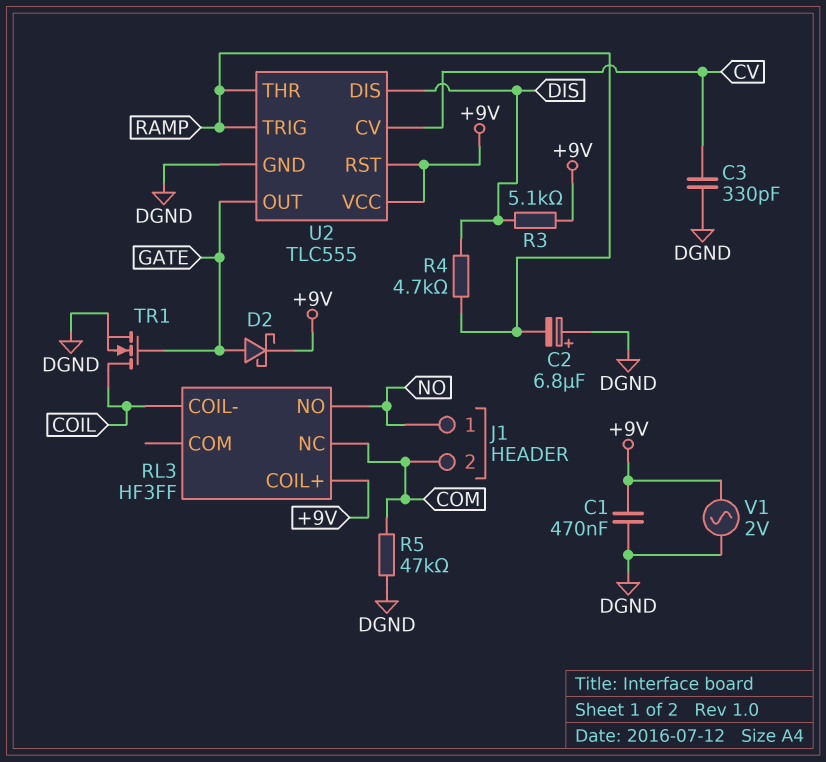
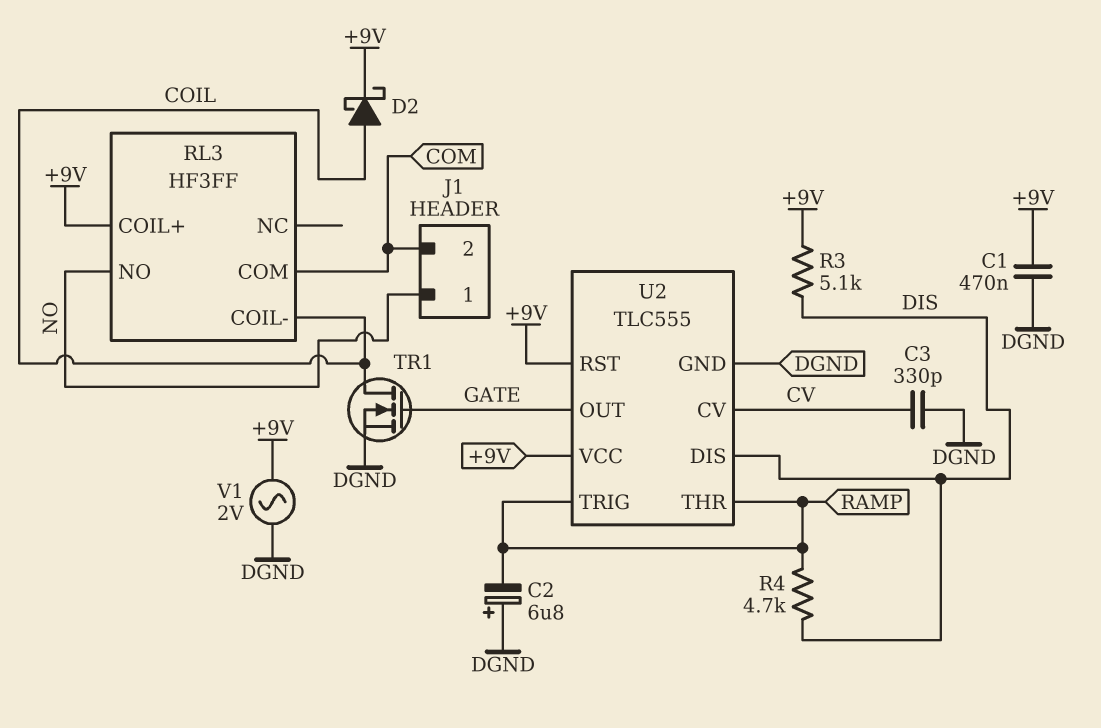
D2: schottky (A GATE, K +9V) -> schottky (A COIL, K +9V)
R5: 47k (COM, DGND) -> none
RL3 pin COM: none -> COM
RL3 pin NC: COM -> none

